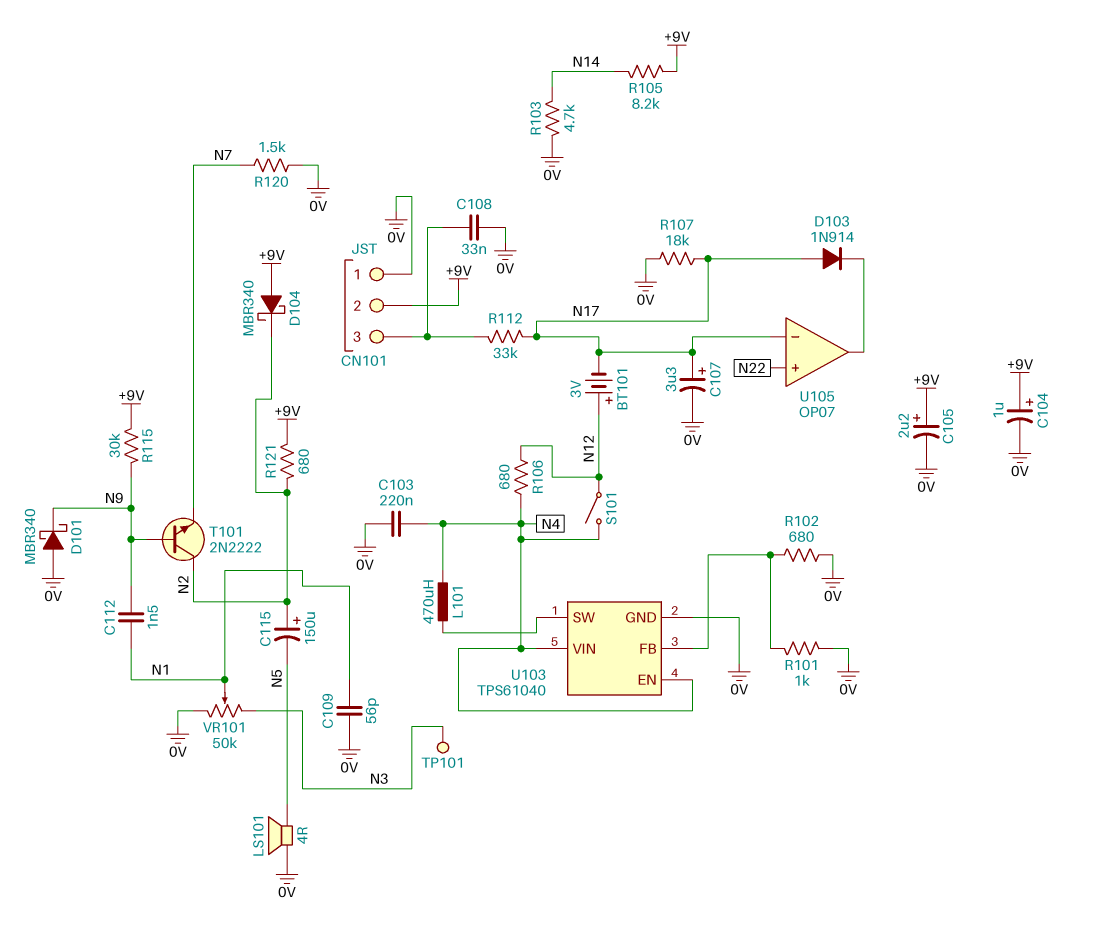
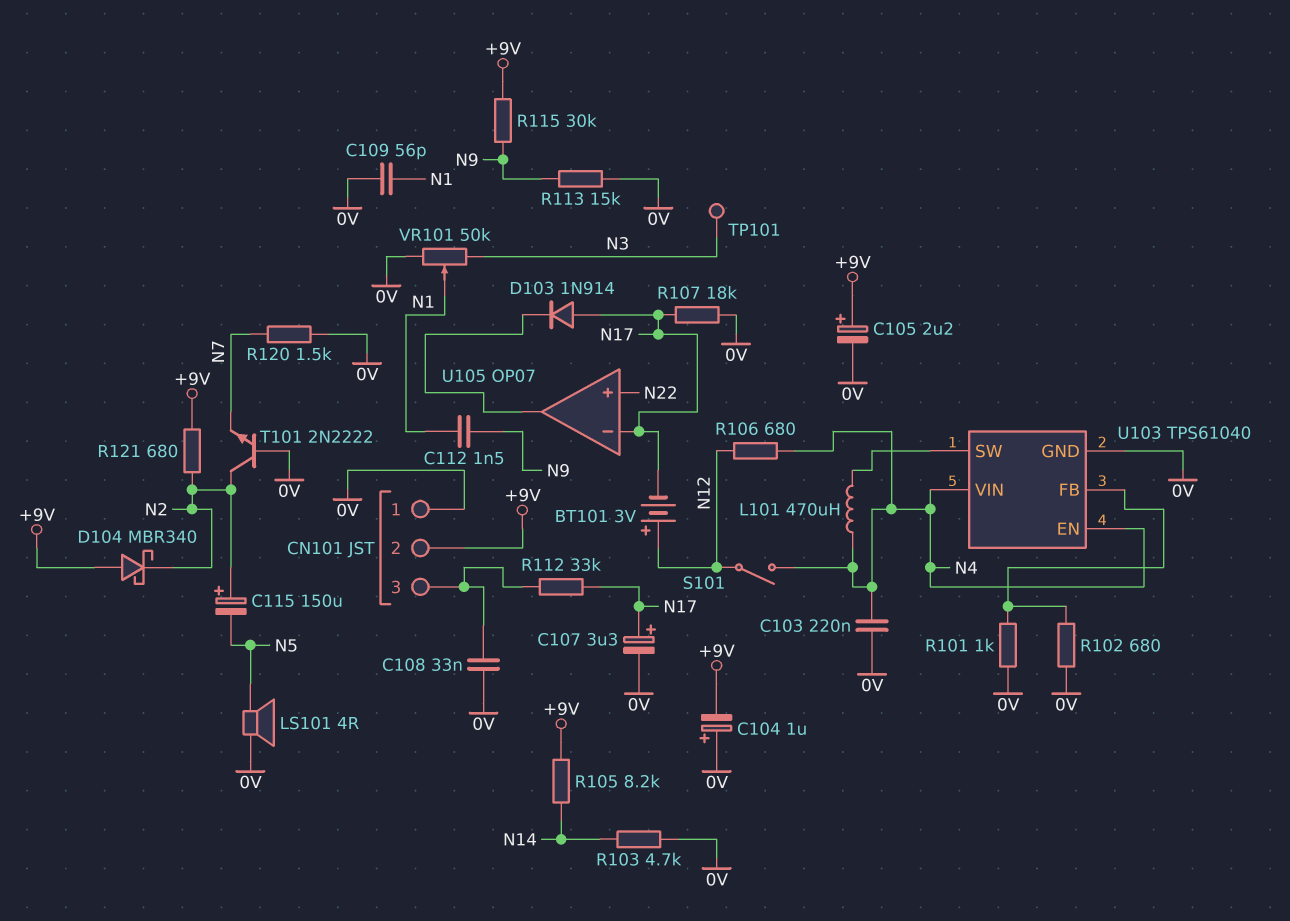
C104: 1uF (plus +9V, minus 0V) -> 1uF (plus 0V, minus +9V)
D101: schottky MBR340 (A 0V, K N9) -> none
R113: none -> 15k (0V, N9)
T101: NPN 2N2222 (B N9, C N2, E N7) -> NPN 2N2222 (B 0V, C N2, E N7)

